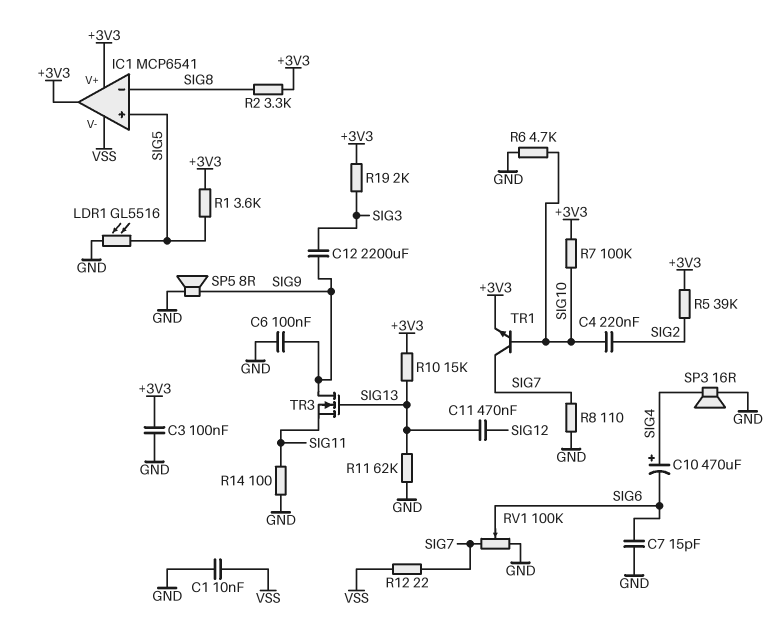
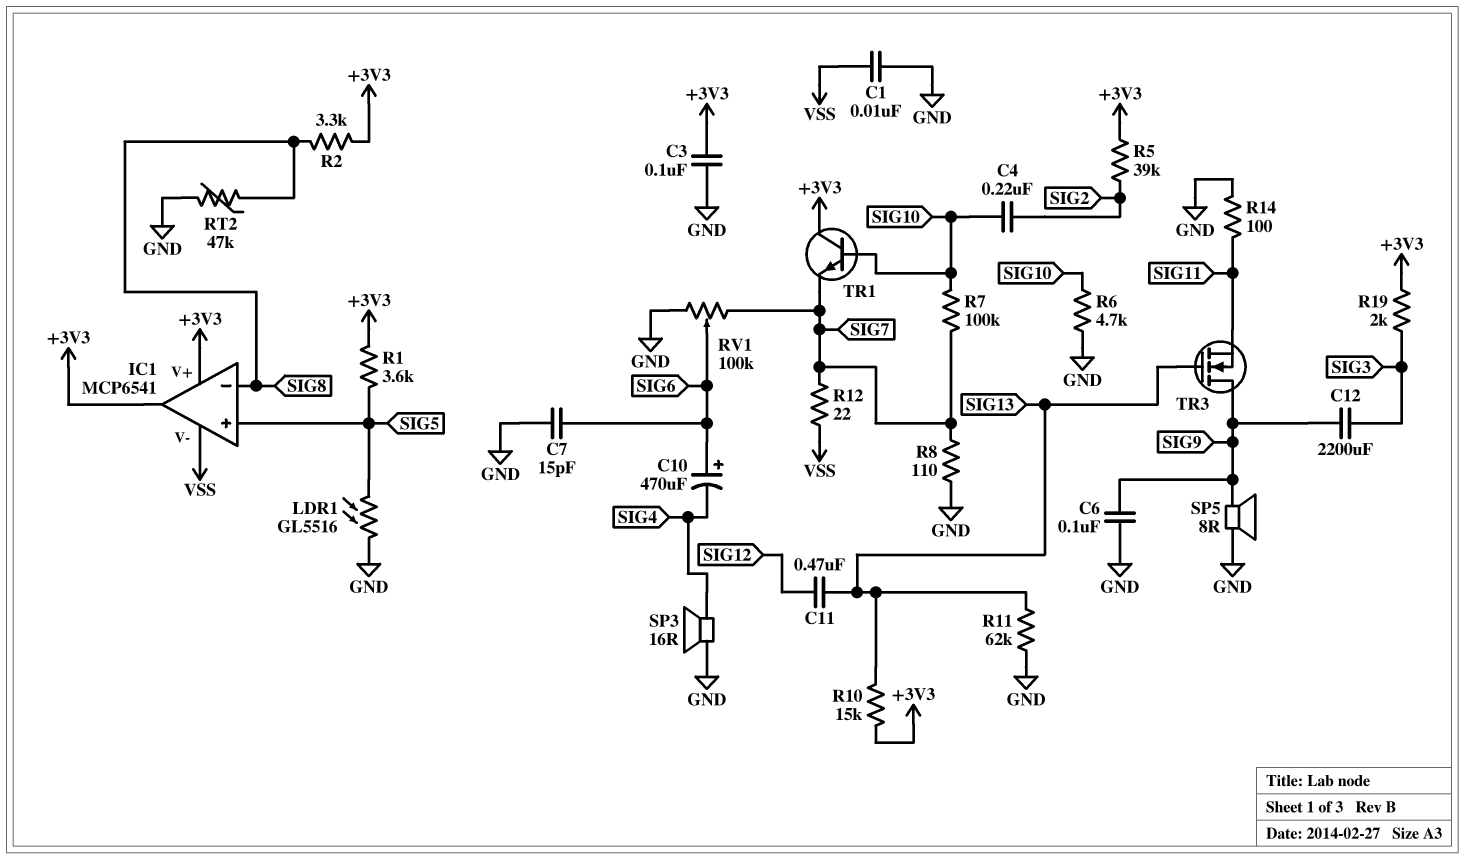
C10: 470uF (plus SIG4, minus SIG6) -> 470uF (plus SIG6, minus SIG4)
R7: 100k (+3V3, SIG10) -> 100k (SIG7, SIG10)
RT2: none -> 47k (GND, SIG8)
TR1: NPN (B SIG10, C SIG7, E +3V3) -> NPN (B SIG10, C +3V3, E SIG7)

